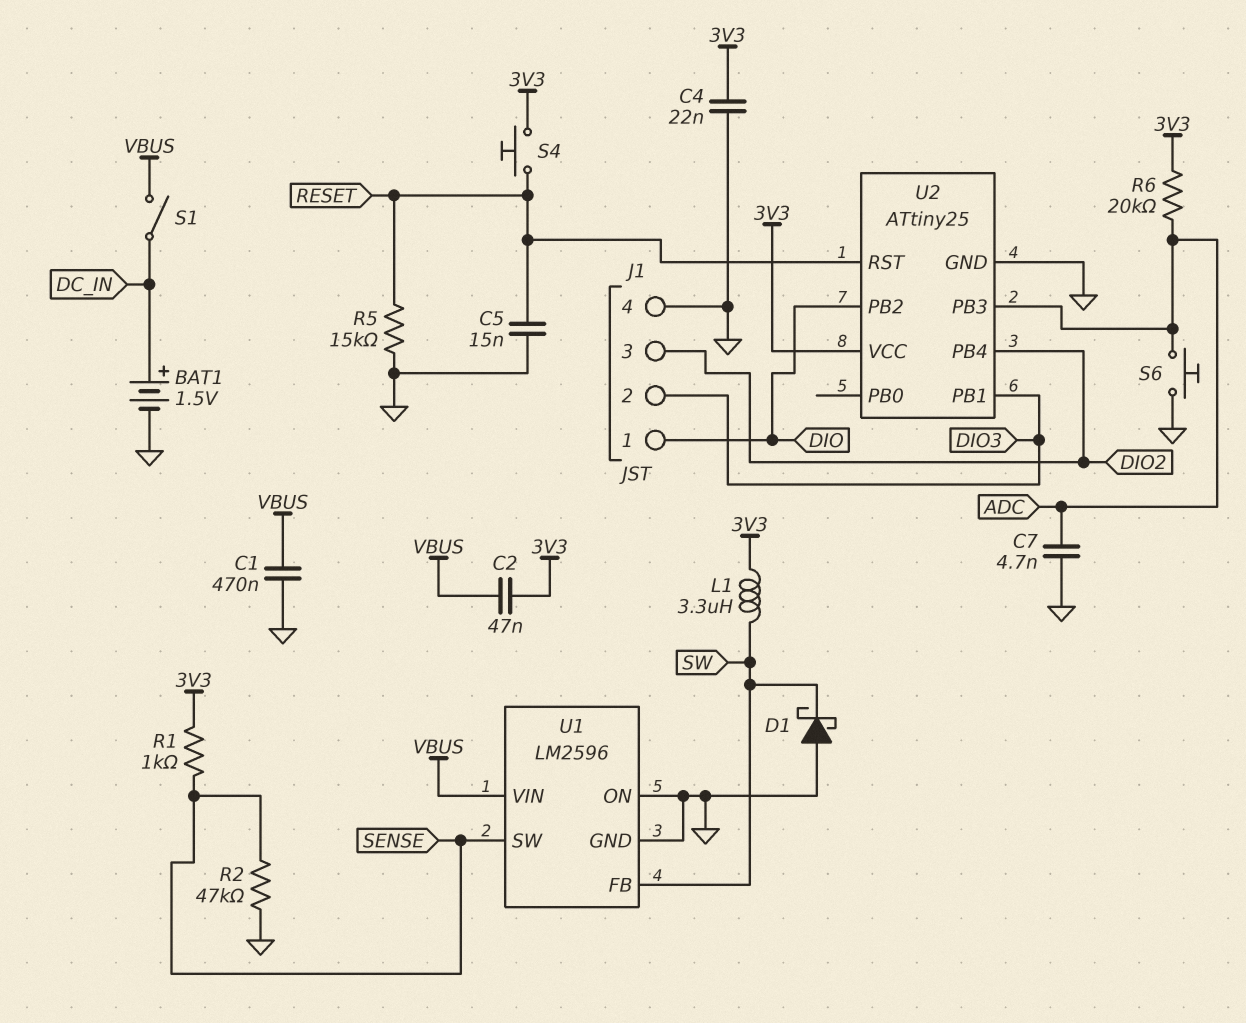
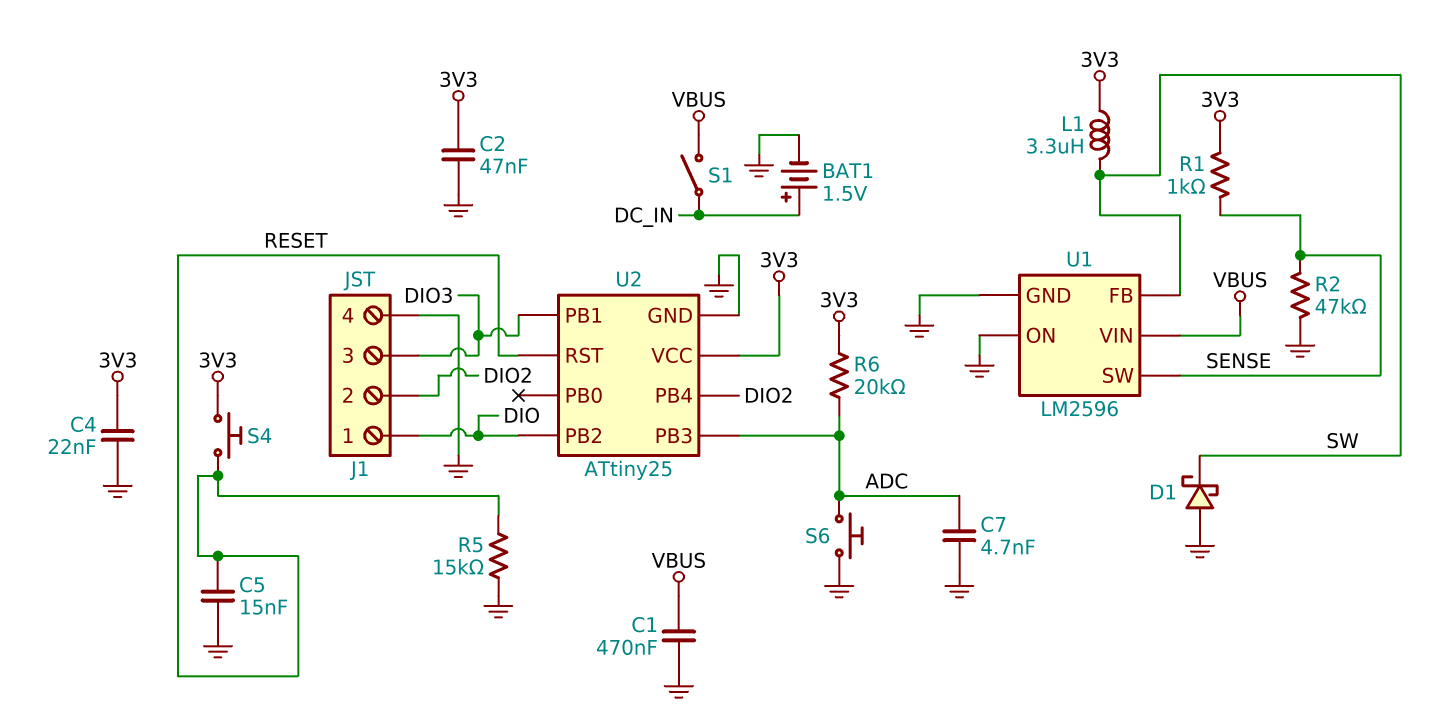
C2: 47nF (3V3, VBUS) -> 47nF (3V3, GND)
J1 pin 2: DIO3 -> DIO2
J1 pin 3: DIO2 -> DIO3

